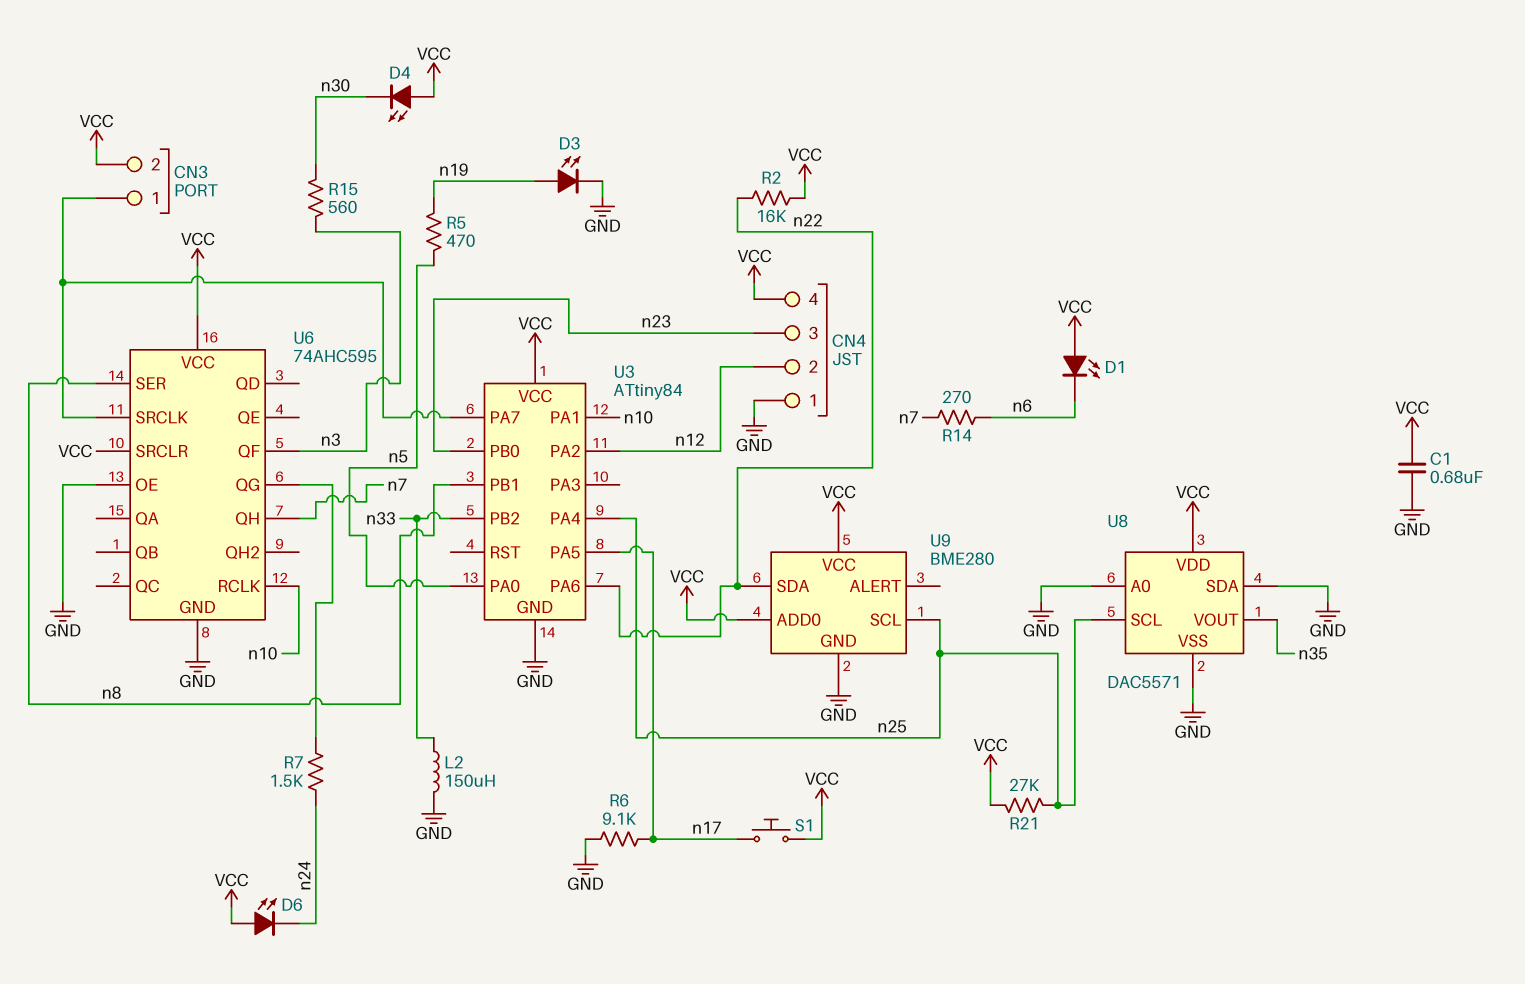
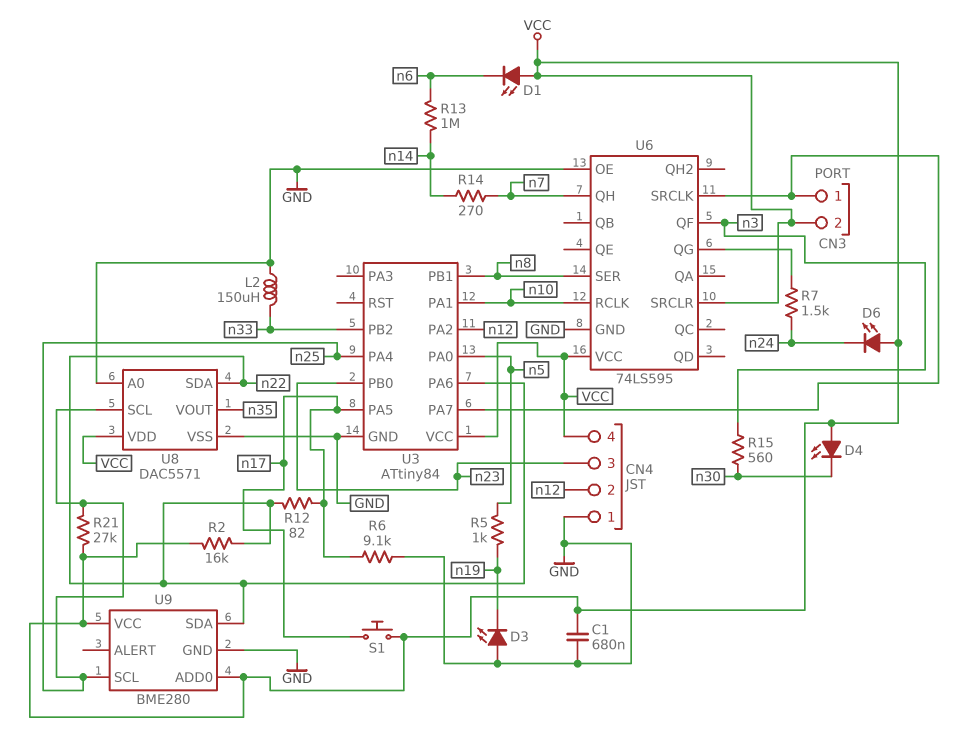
D3: LED (A n19, K GND) -> LED (A GND, K n19)
R5: 470 (n5, n19) -> 1k (n5, n19)
R12: none -> 82 (n17, n22)
R13: none -> 1M (n6, n14)
R14: 270 (n6, n7) -> 270 (n7, n14)
U6: 74AHC595 -> 74LS595
U8 pin SDA: GND -> n22

